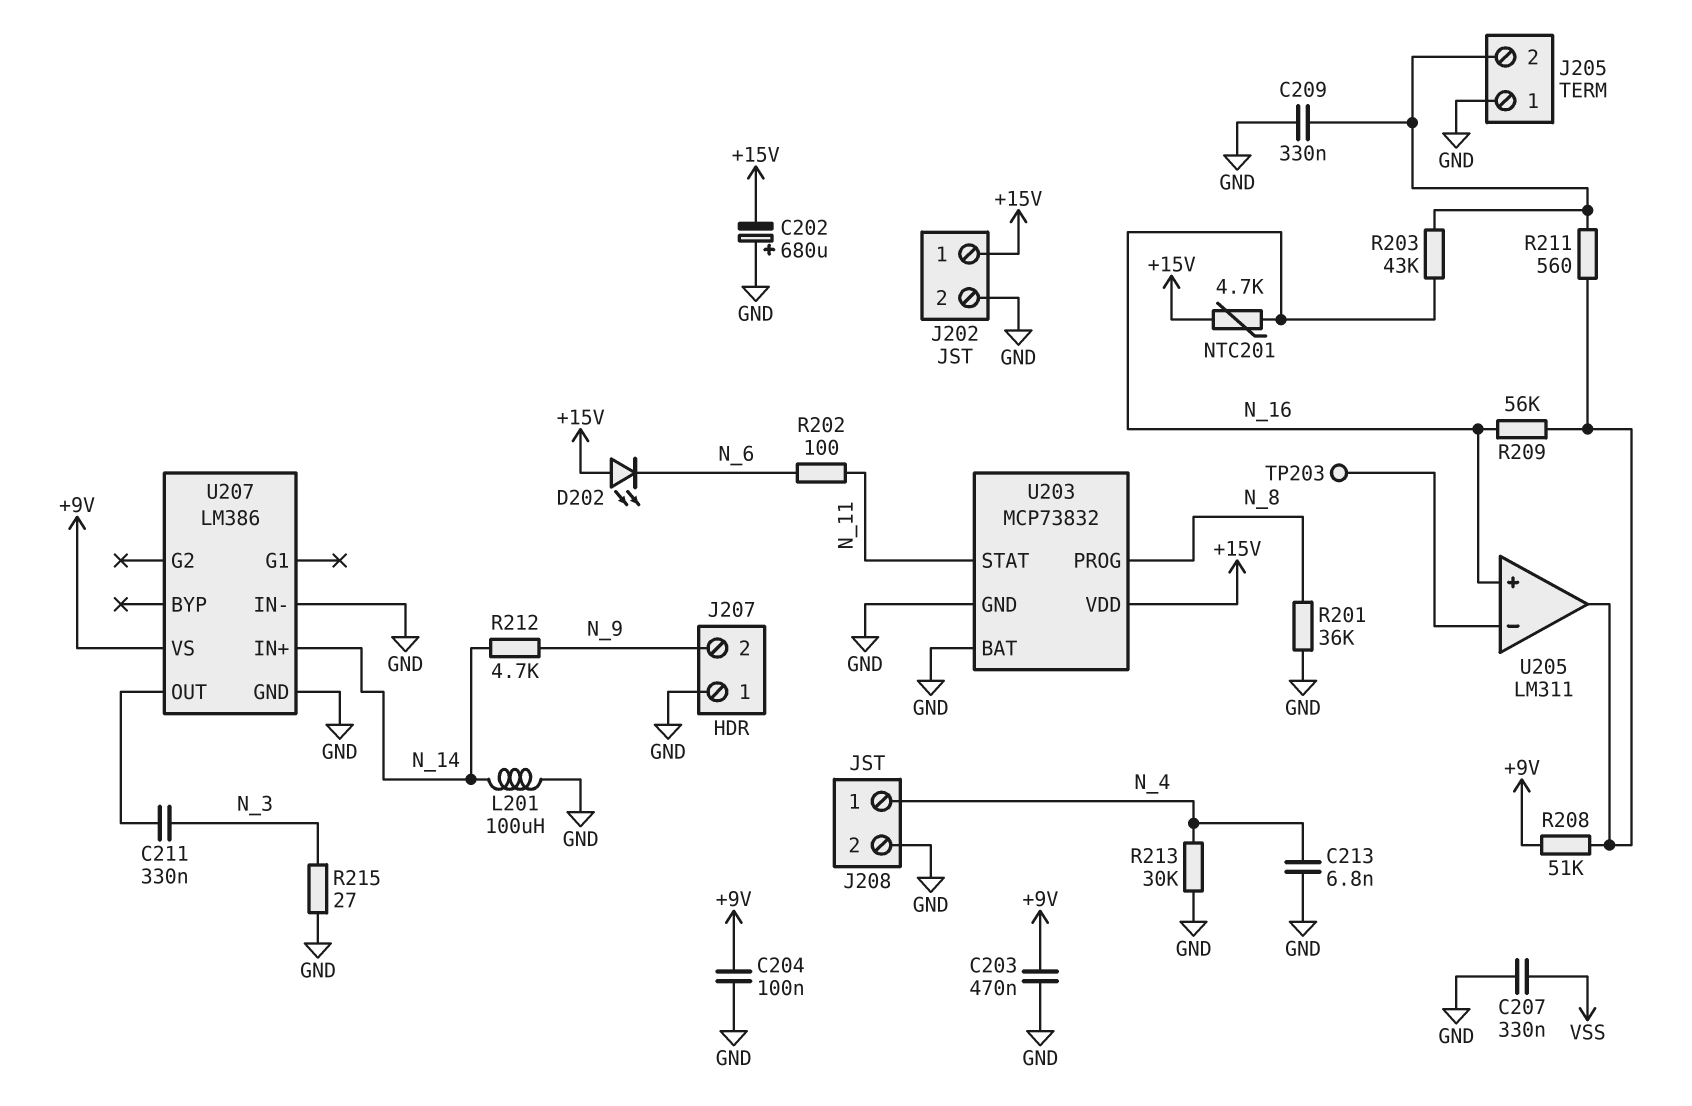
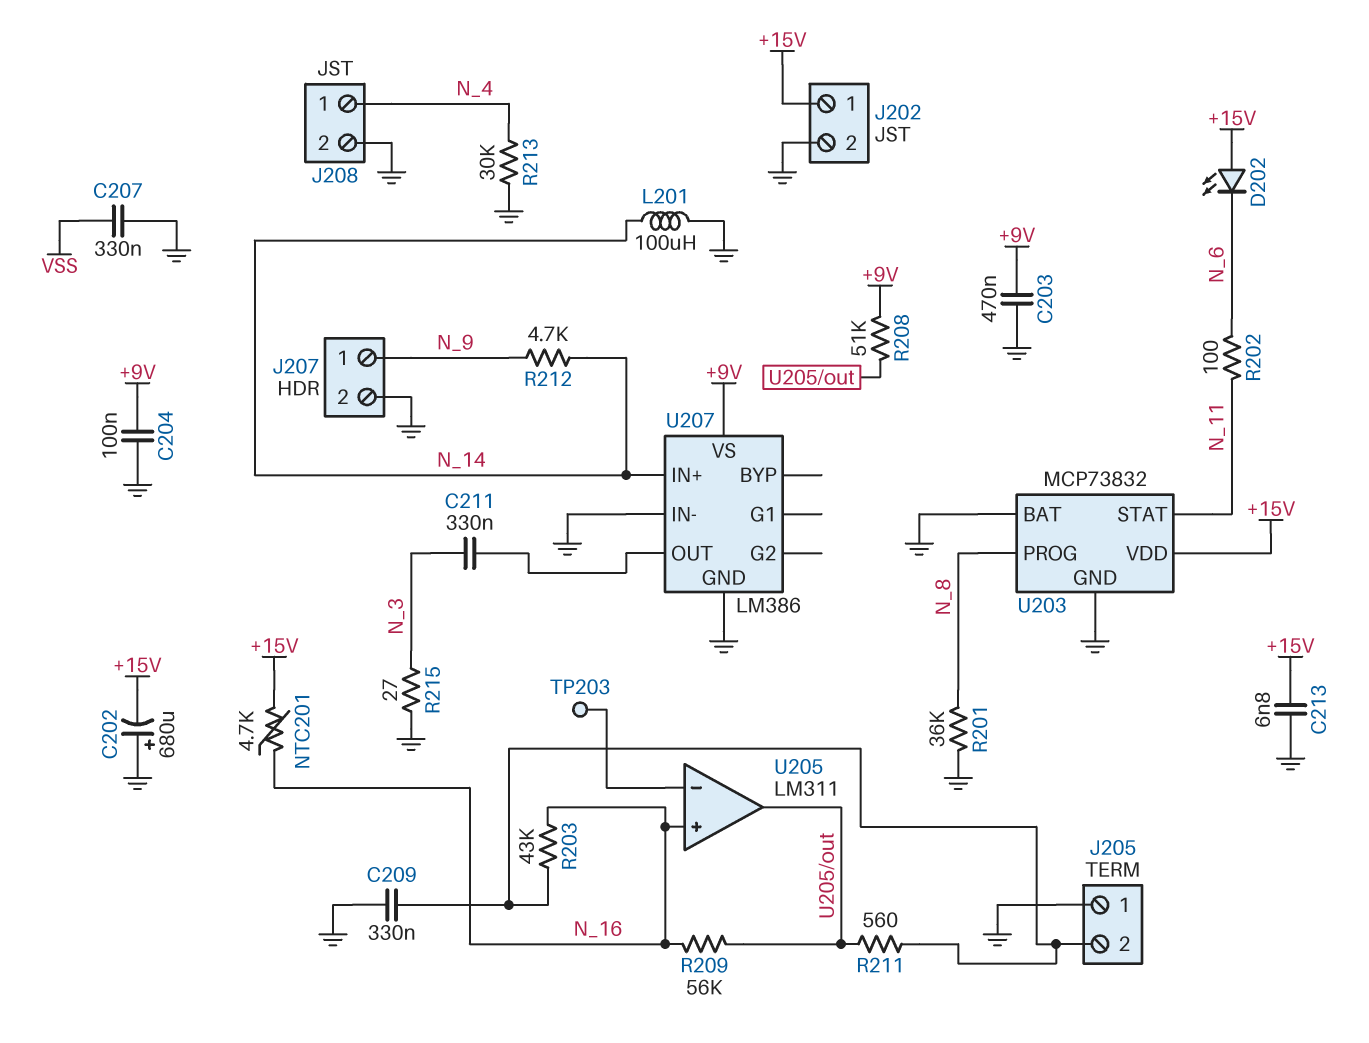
C213: 6.8nF (GND, N_4) -> 6.8nF (+15V, GND)
J207 pin 1: GND -> N_9
J207 pin 2: N_9 -> GND

